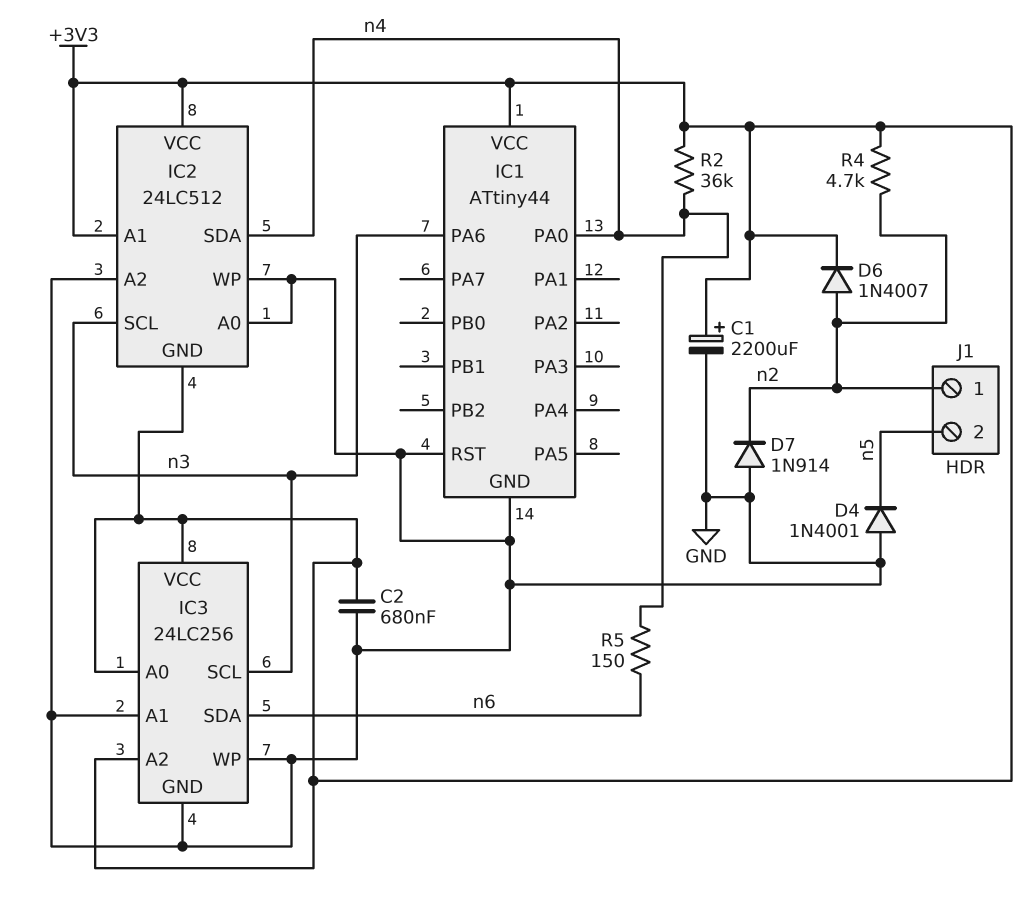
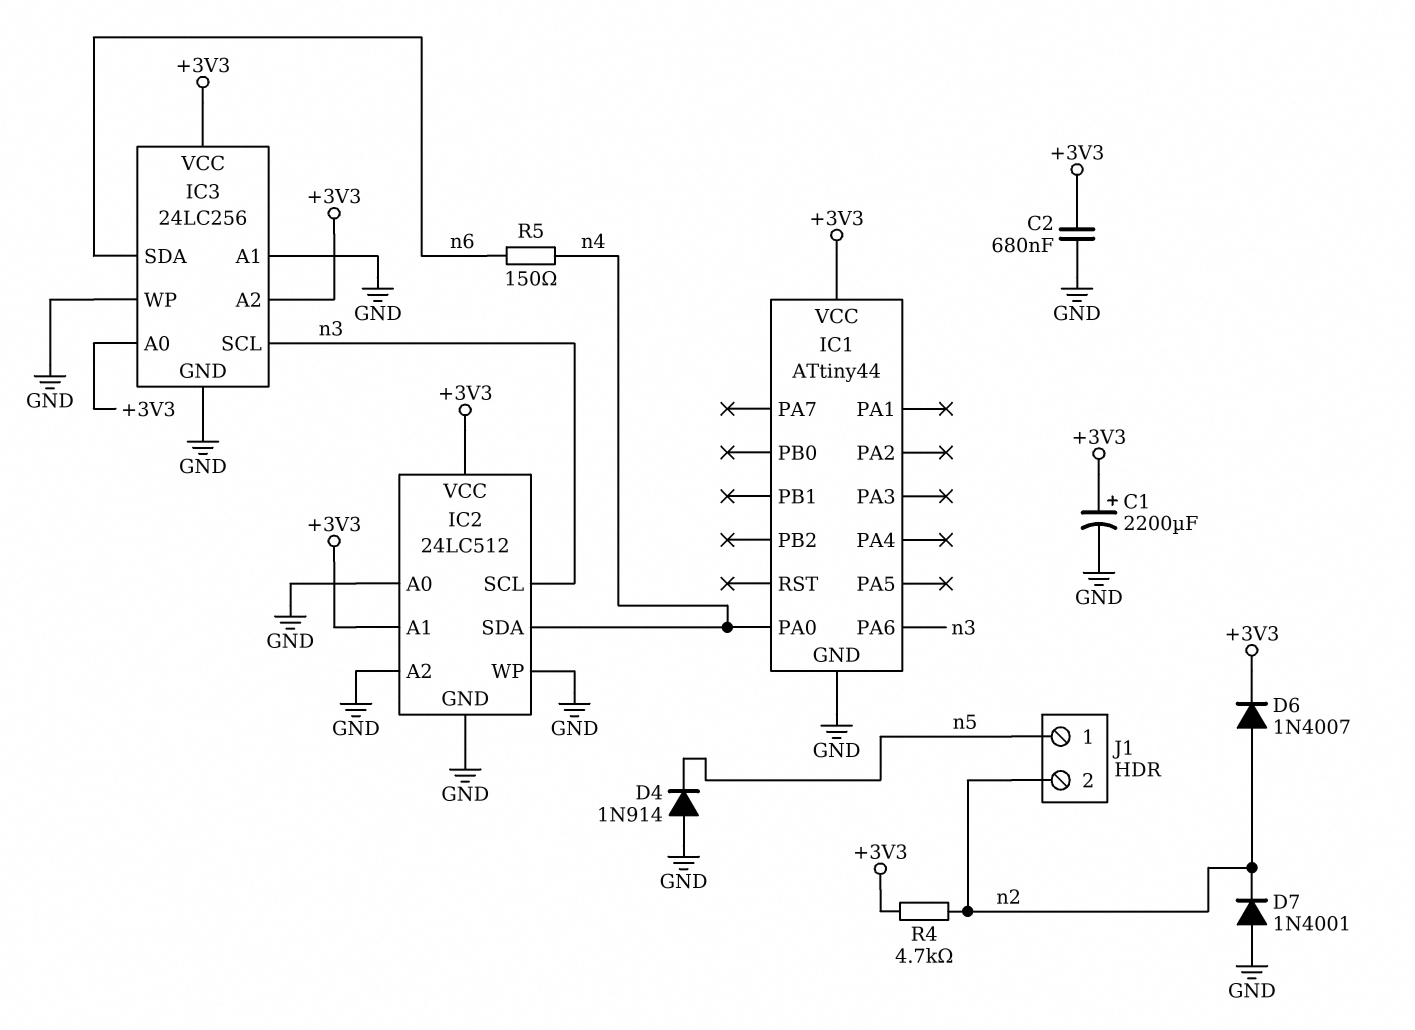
D4: diode 1N4001 (A GND, K n5) -> diode 1N914 (A GND, K n5)
D7: diode 1N914 (A GND, K n2) -> diode 1N4001 (A GND, K n2)
IC1 pin RST: GND -> none
IC2 pin GND: +3V3 -> GND
J1 pin 1: n2 -> n5
J1 pin 2: n5 -> n2
R2: 36k (+3V3, n4) -> none

